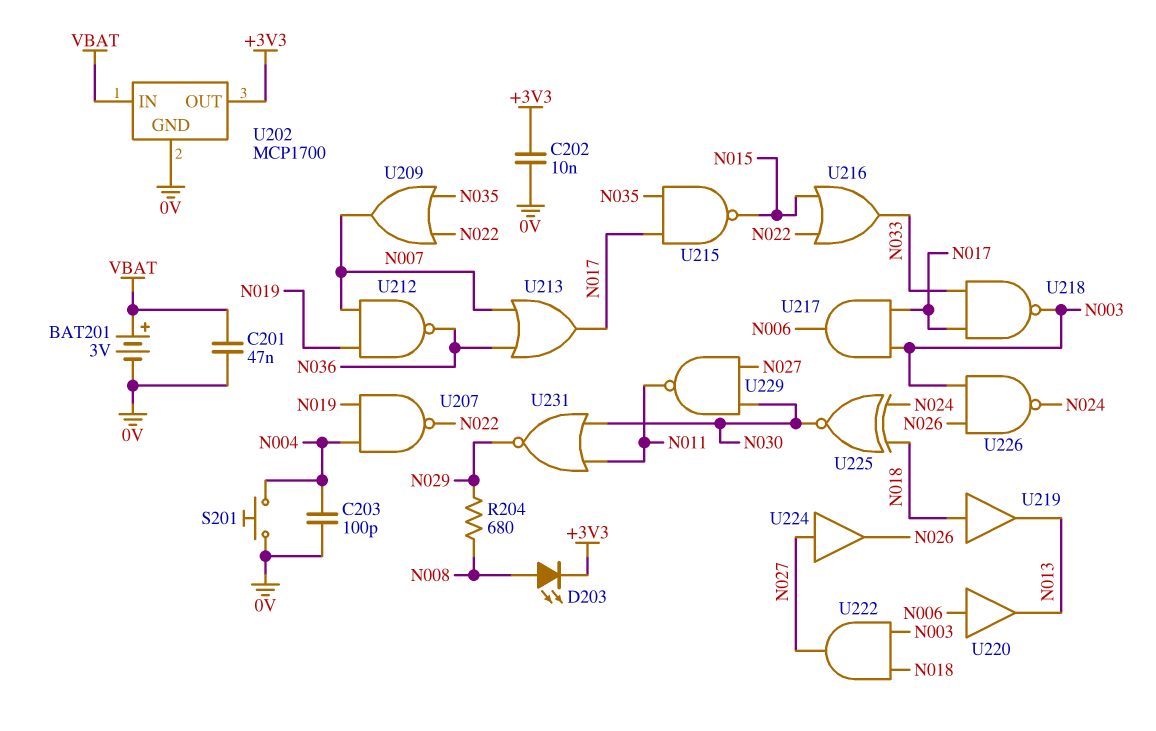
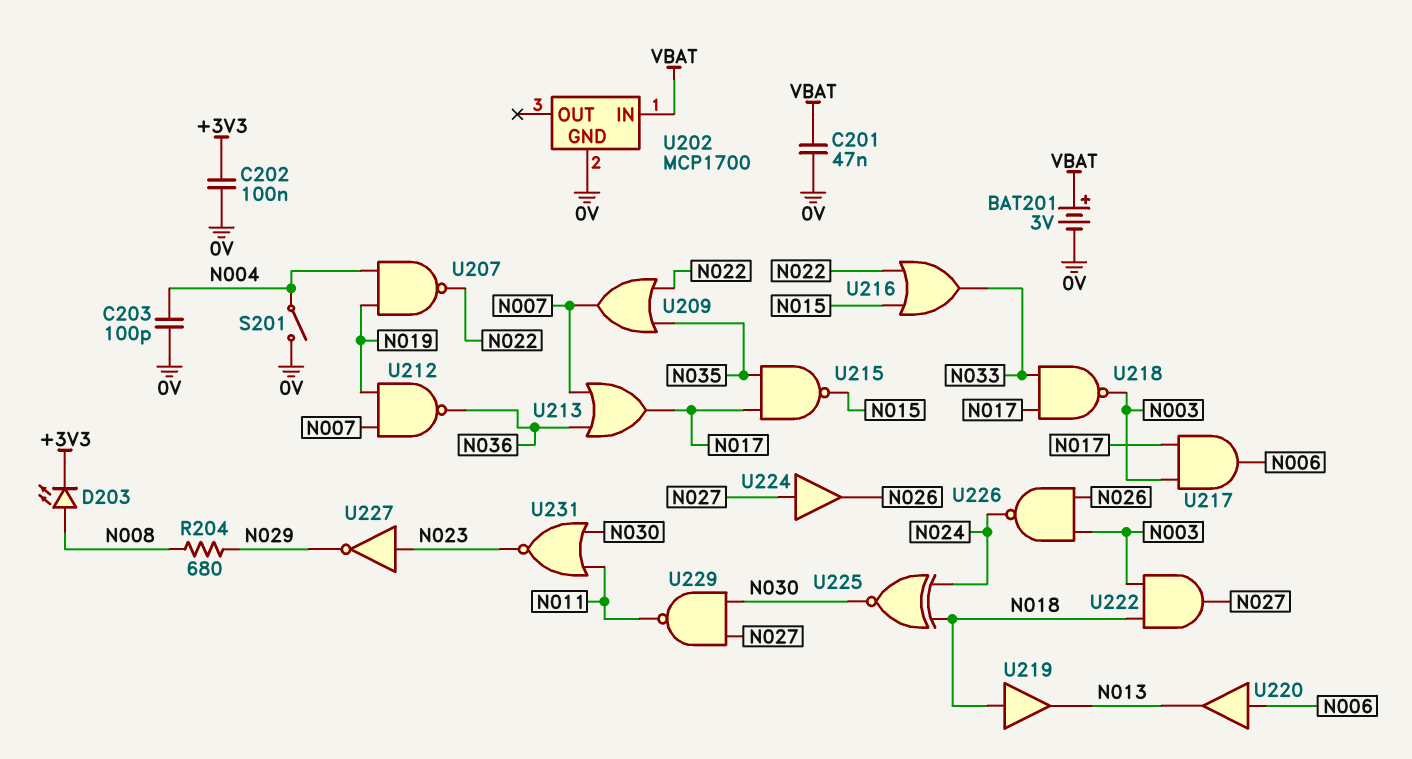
C202: 10nF (+3V3, 0V) -> 100nF (+3V3, 0V)
S201: button (0V, N004) -> switch (0V, N004)
U202 pin OUT: +3V3 -> none
U227: none -> NOT (in N023, out N029)
U231: NOR (in N011, in N030, out N029) -> NOR (in N011, in N030, out N023)

